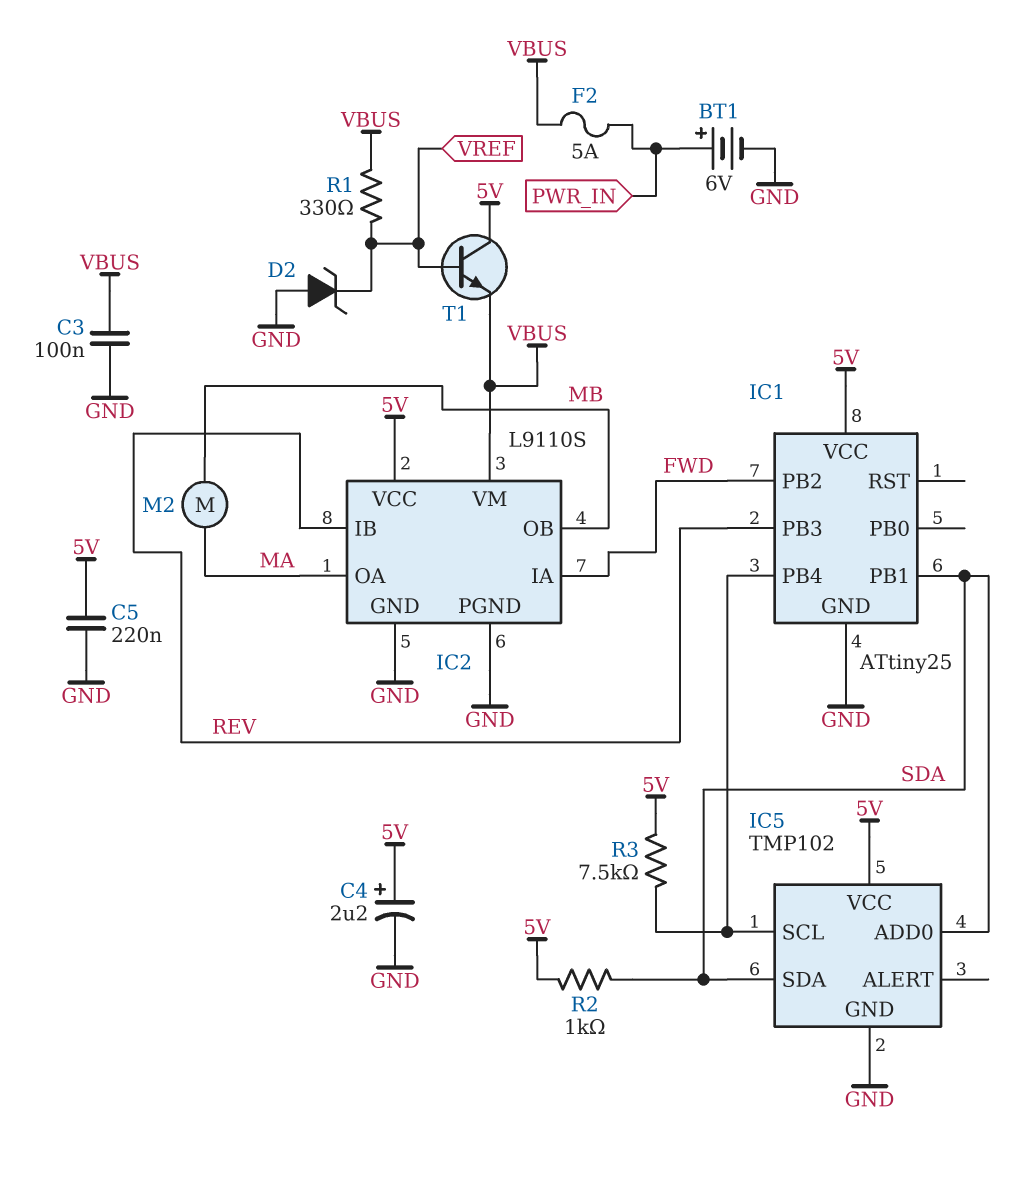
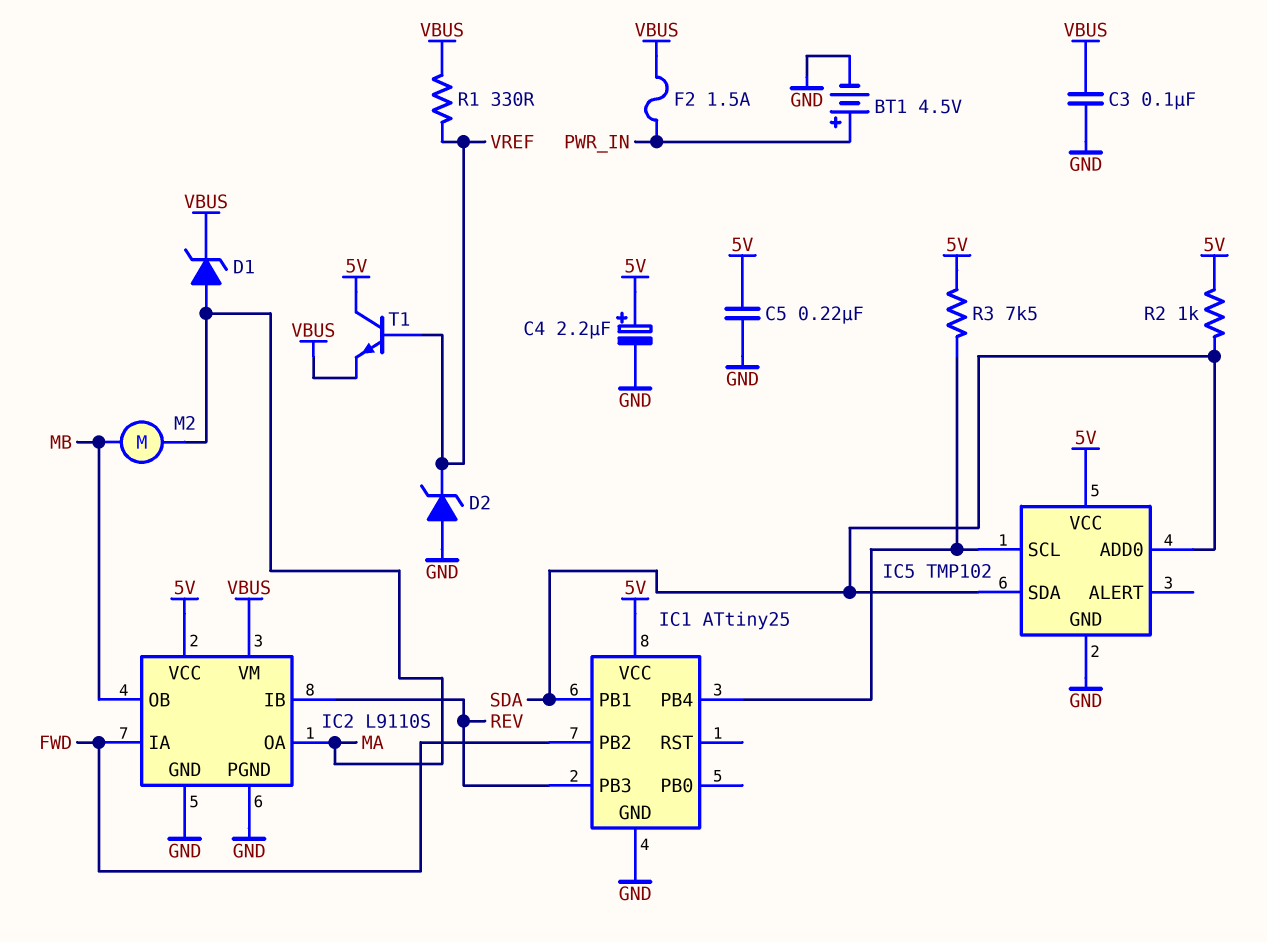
BT1: 6V (plus PWR_IN, minus GND) -> 4.5V (plus PWR_IN, minus GND)
D1: none -> zener (A MA, K VBUS)
F2: 5A (PWR_IN, VBUS) -> 1.5A (PWR_IN, VBUS)

